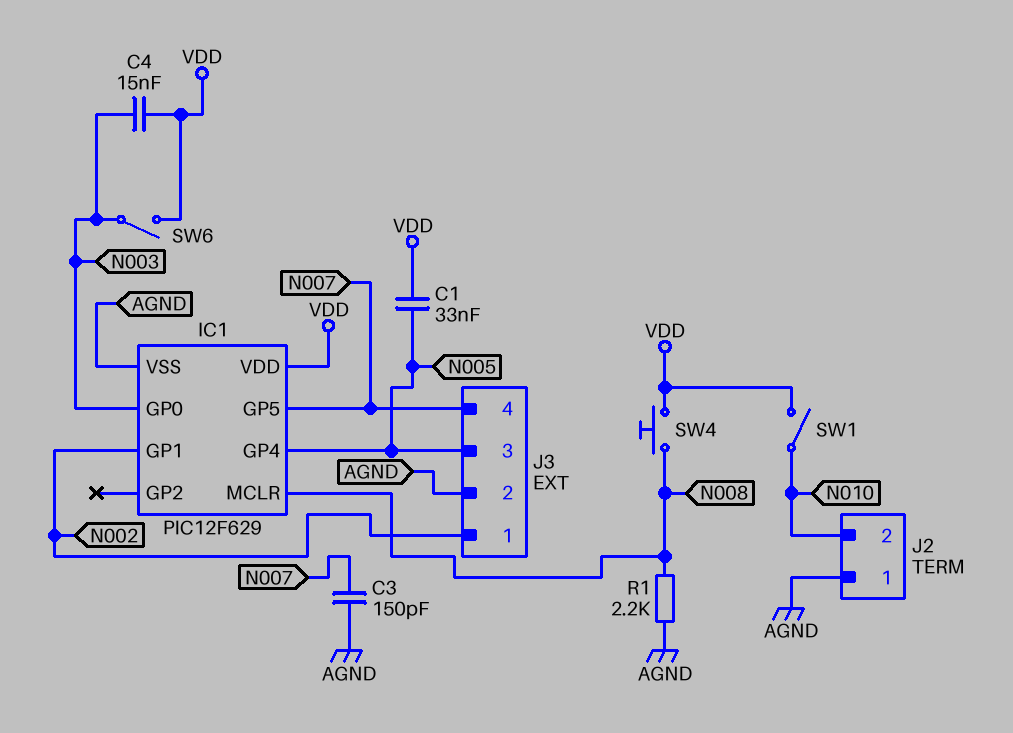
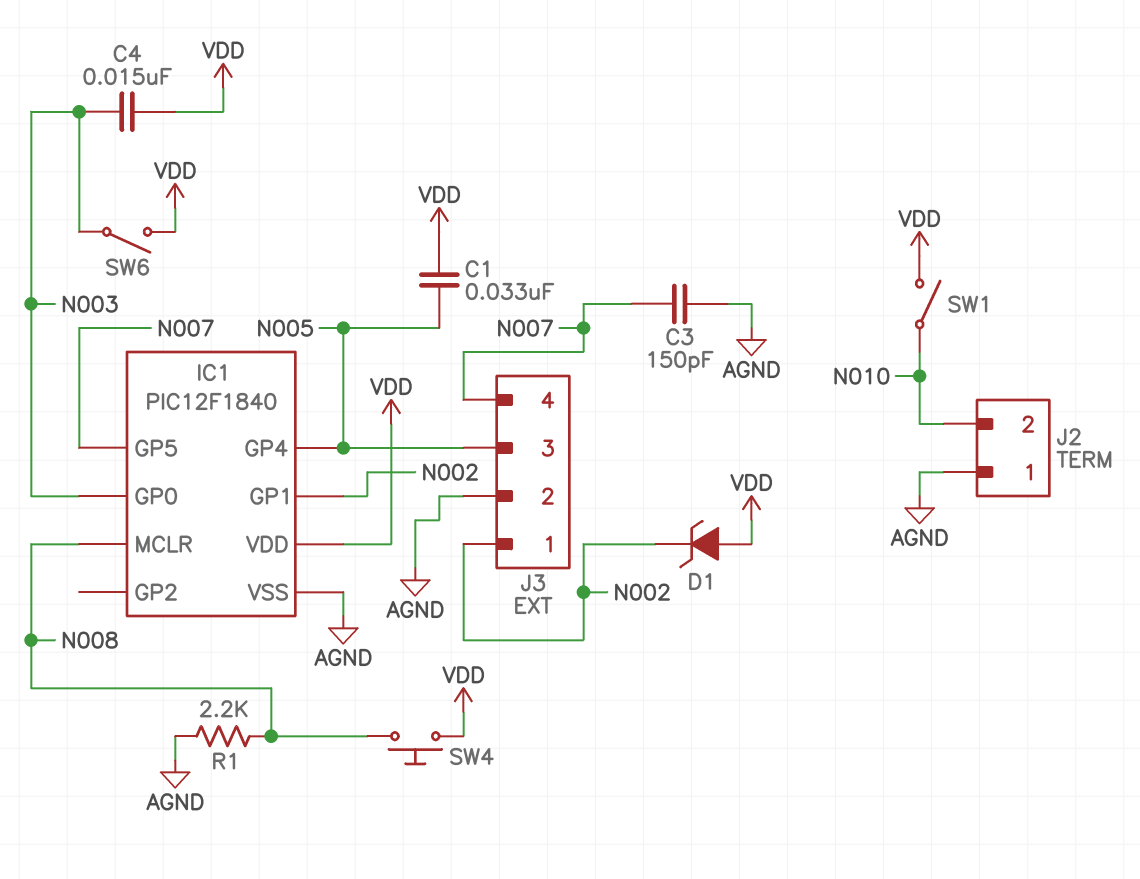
D1: none -> zener (A VDD, K N002)
IC1: PIC12F629 -> PIC12F1840

